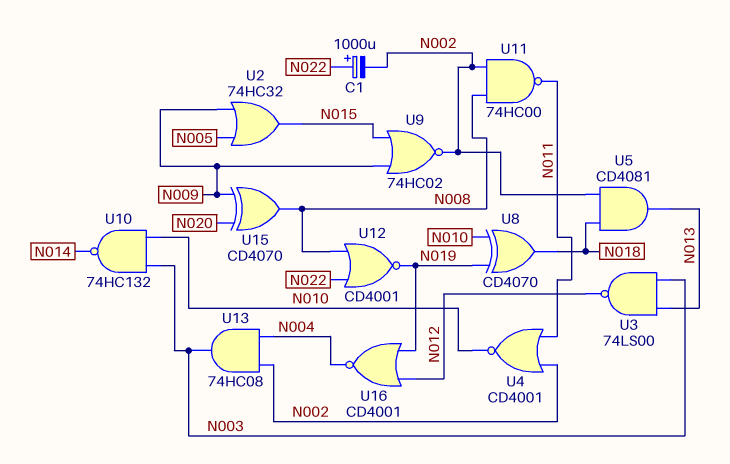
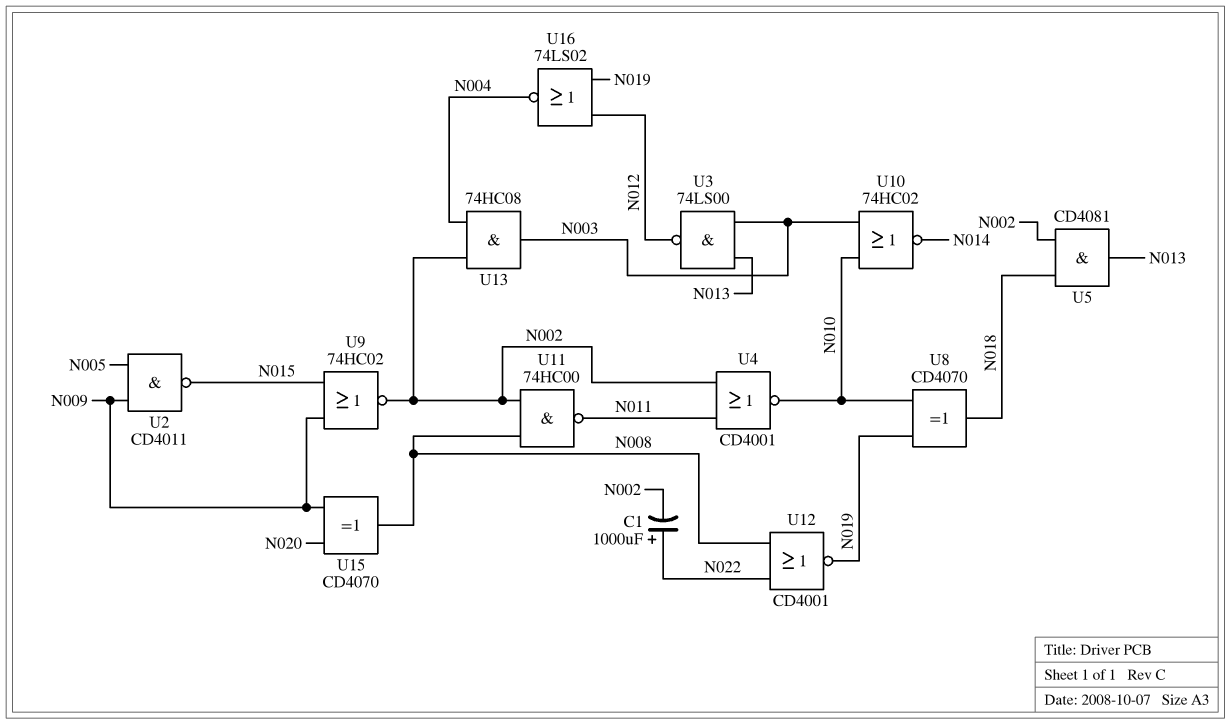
U2: OR 74HC32 (in N005, in N009, out N015) -> NAND CD4011 (in N005, in N009, out N015)
U10: NAND 74HC132 (in N003, in N010, out N014) -> NOR 74HC02 (in N003, in N010, out N014)
U16: NOR CD4001 (in N012, in N019, out N004) -> NOR 74LS02 (in N012, in N019, out N004)

